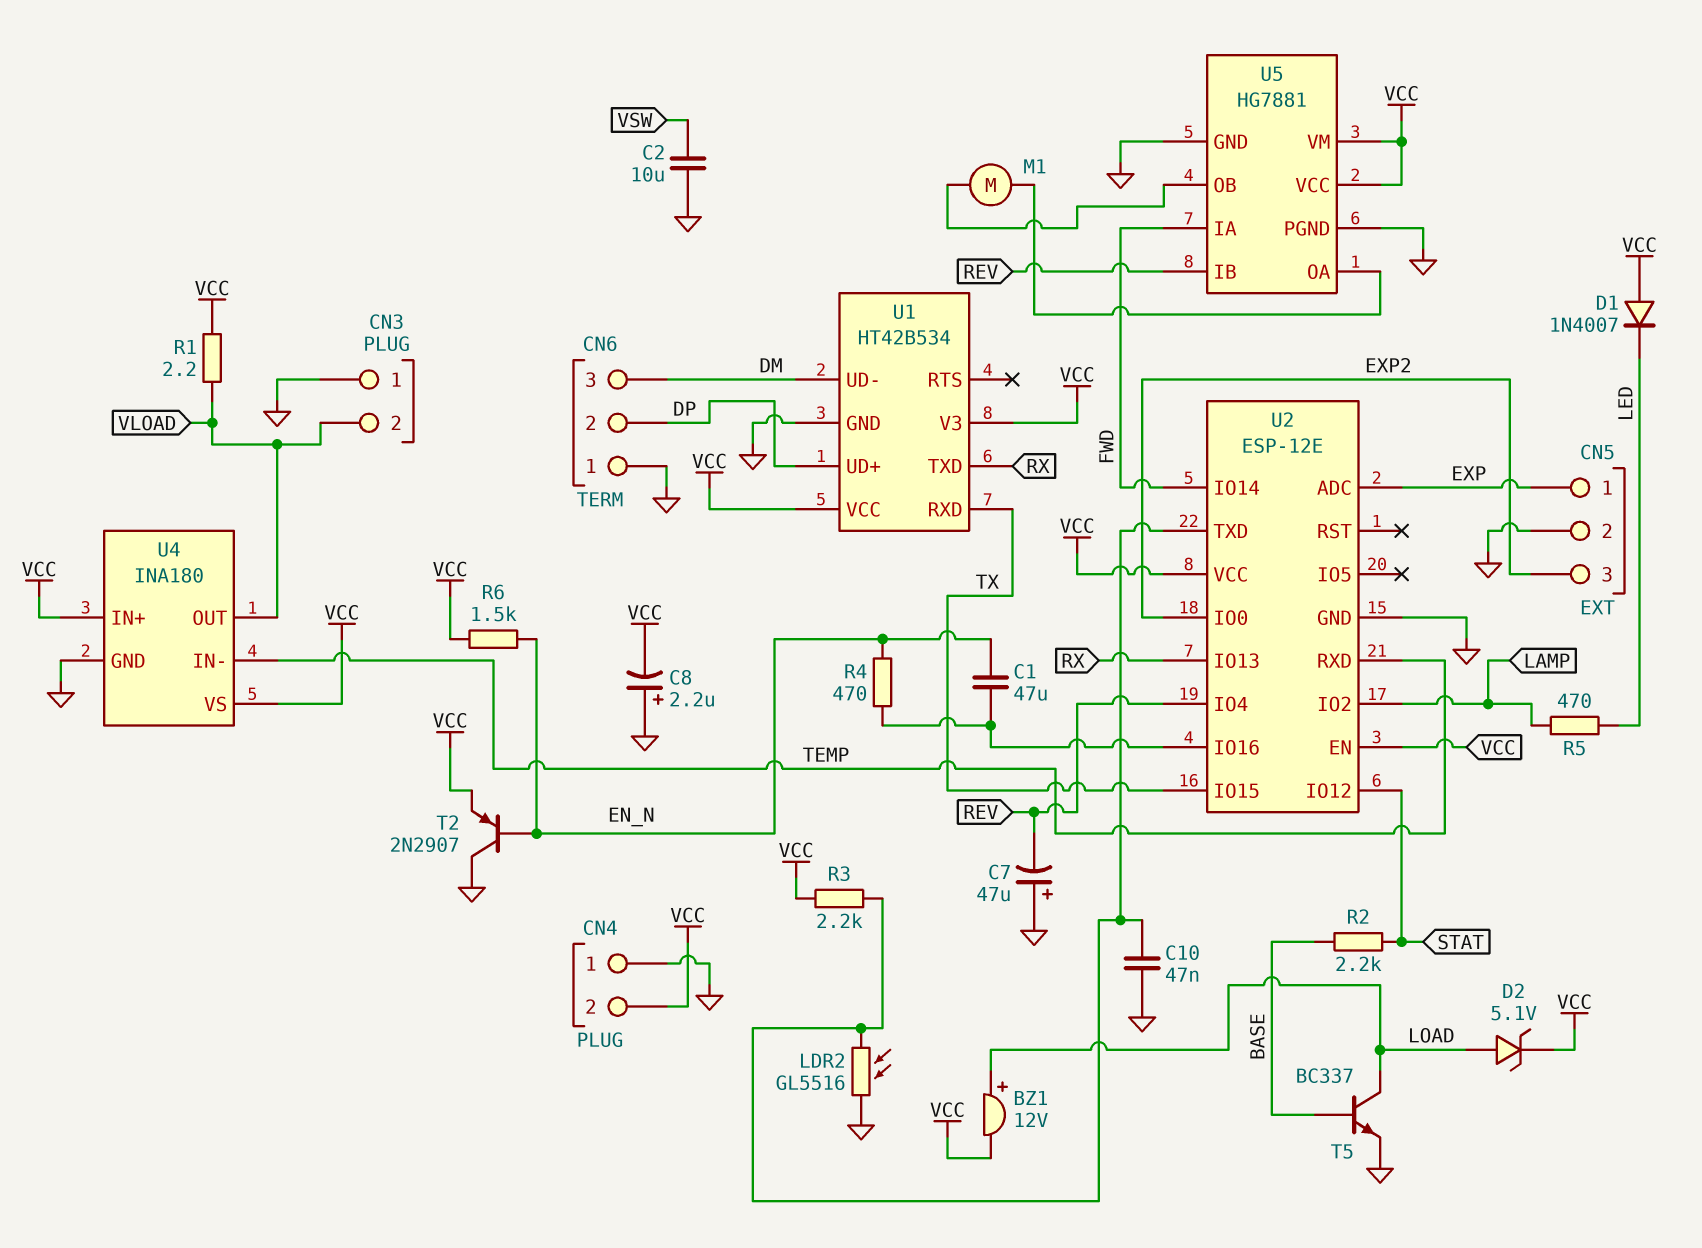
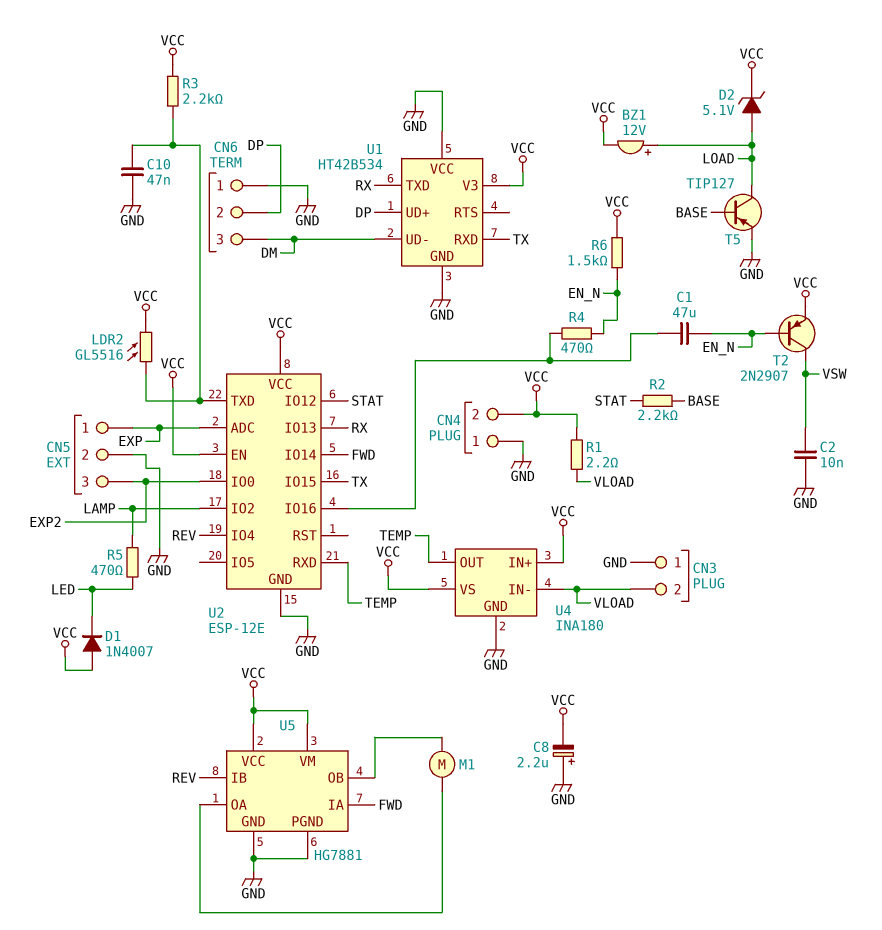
C2: 10uF (GND, VSW) -> 10nF (GND, VSW)
C7: 47uF (plus GND, minus REV) -> none
LDR2: GL5516 (GND, U2/TXD) -> GL5516 (U2/TXD, VCC)
T2: PNP 2N2907 (B EN_N, C GND, E VCC) -> PNP 2N2907 (B EN_N, C VSW, E VCC)
T5: NPN BC337 (B BASE, C LOAD, E GND) -> PNP TIP127 (B BASE, C LOAD, E GND)
U1 pin VCC: VCC -> GND
U4 pin IN-: TEMP -> VLOAD
U4 pin OUT: VLOAD -> TEMP

